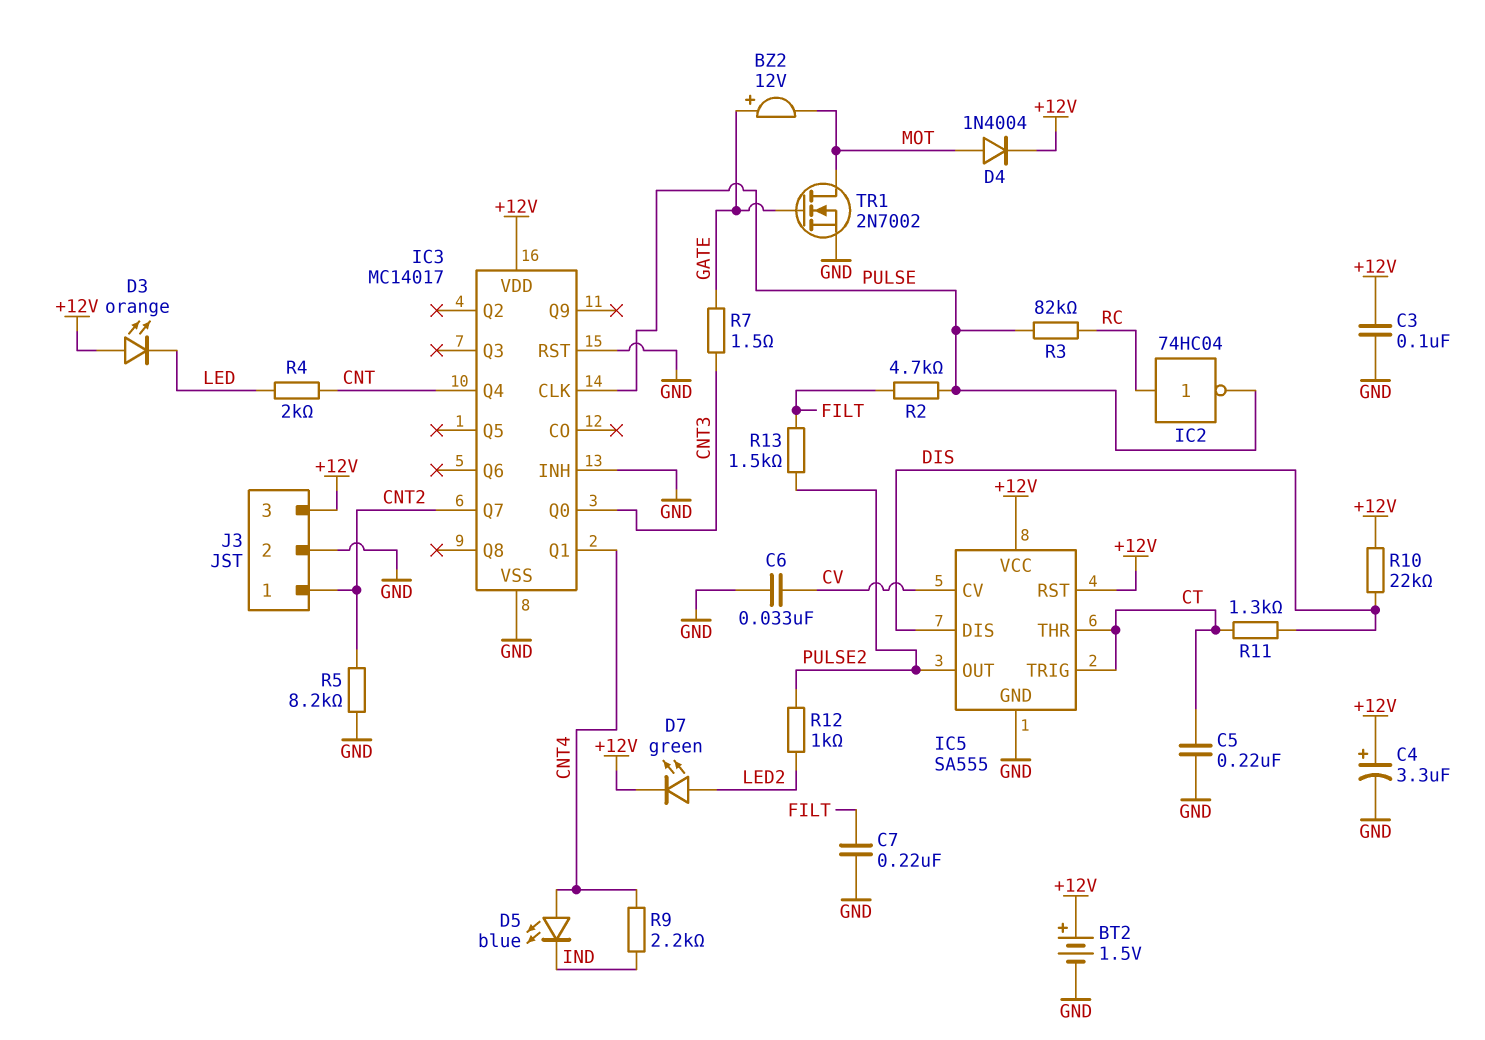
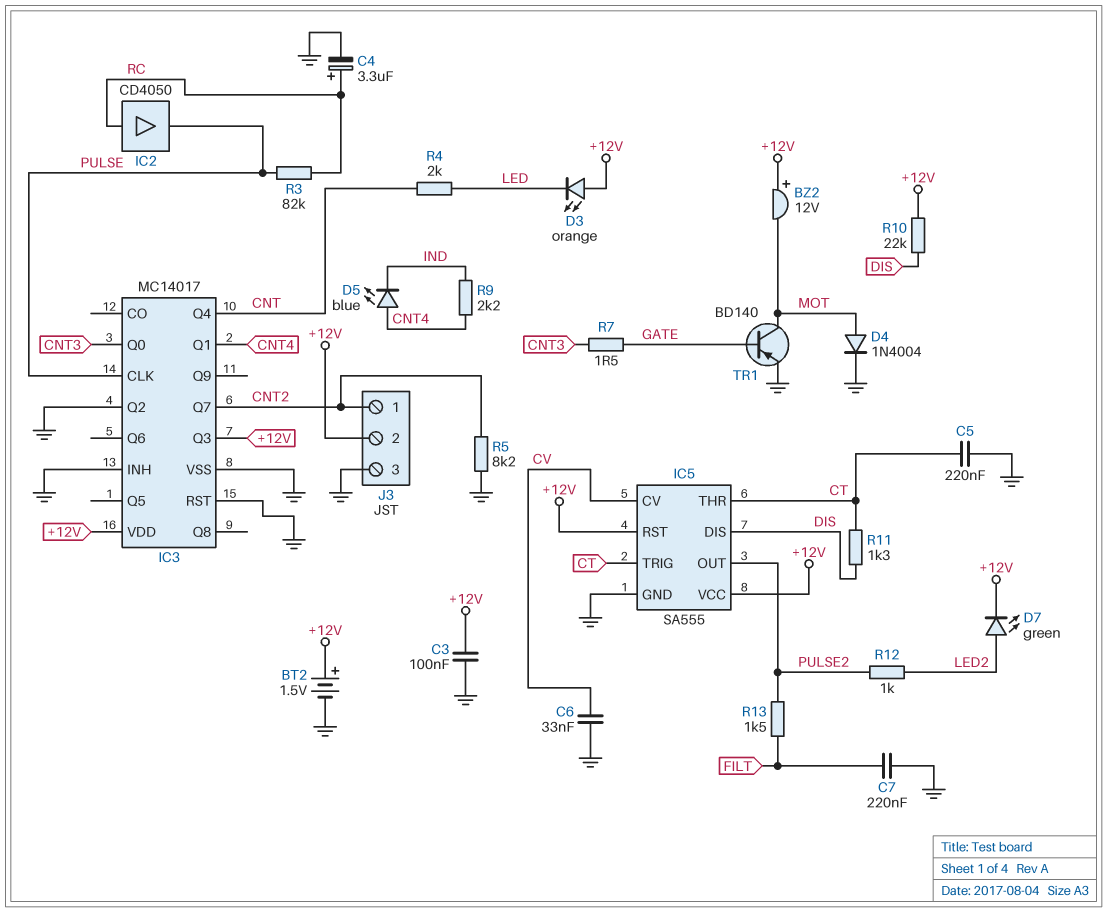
BZ2: buzzer 12V (plus GATE, minus MOT) -> buzzer 12V (plus +12V, minus MOT)
C4: 3.3uF (plus +12V, minus GND) -> 3.3uF (plus RC, minus GND)
D4: diode 1N4004 (A MOT, K +12V) -> diode 1N4004 (A MOT, K GND)
IC2: NOT 74HC04 (in RC, out PULSE) -> buffer CD4050 (in RC, out PULSE)
IC3 pin Q2: none -> GND
IC3 pin Q3: none -> +12V
J3 pin 2: GND -> +12V
J3 pin 3: +12V -> GND
R2: 4.7k (FILT, PULSE) -> none
TR1: NMOS 2N7002 (G GATE, D MOT, S GND) -> PNP BD140 (B GATE, C MOT, E GND)

